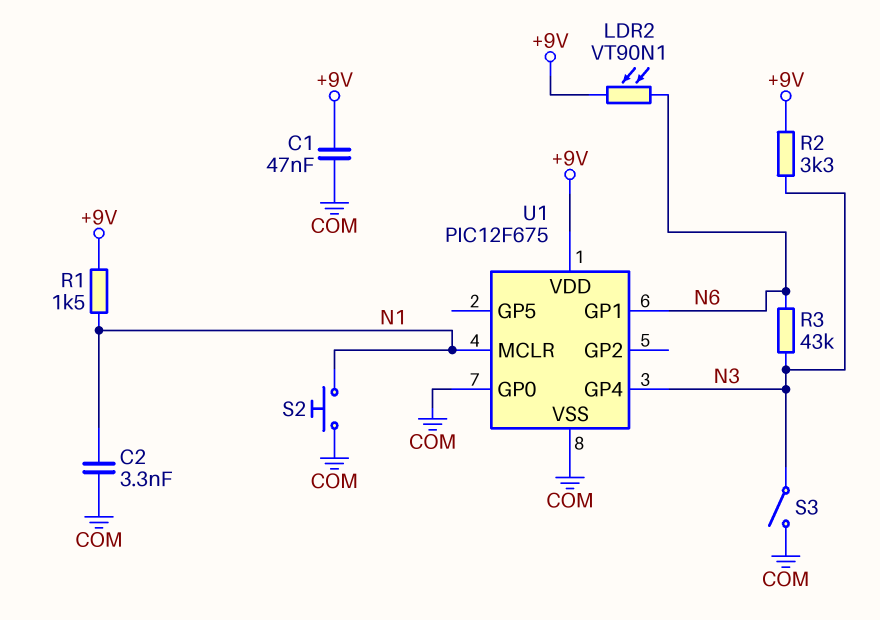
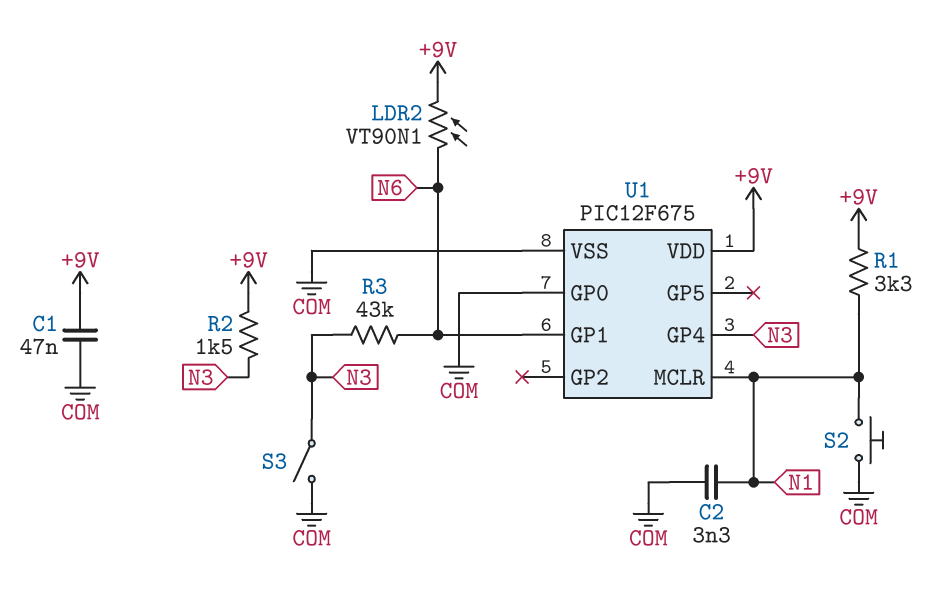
R1: 1.5k (+9V, N1) -> 3.3k (+9V, N1)
R2: 3.3k (+9V, N3) -> 1.5k (+9V, N3)

